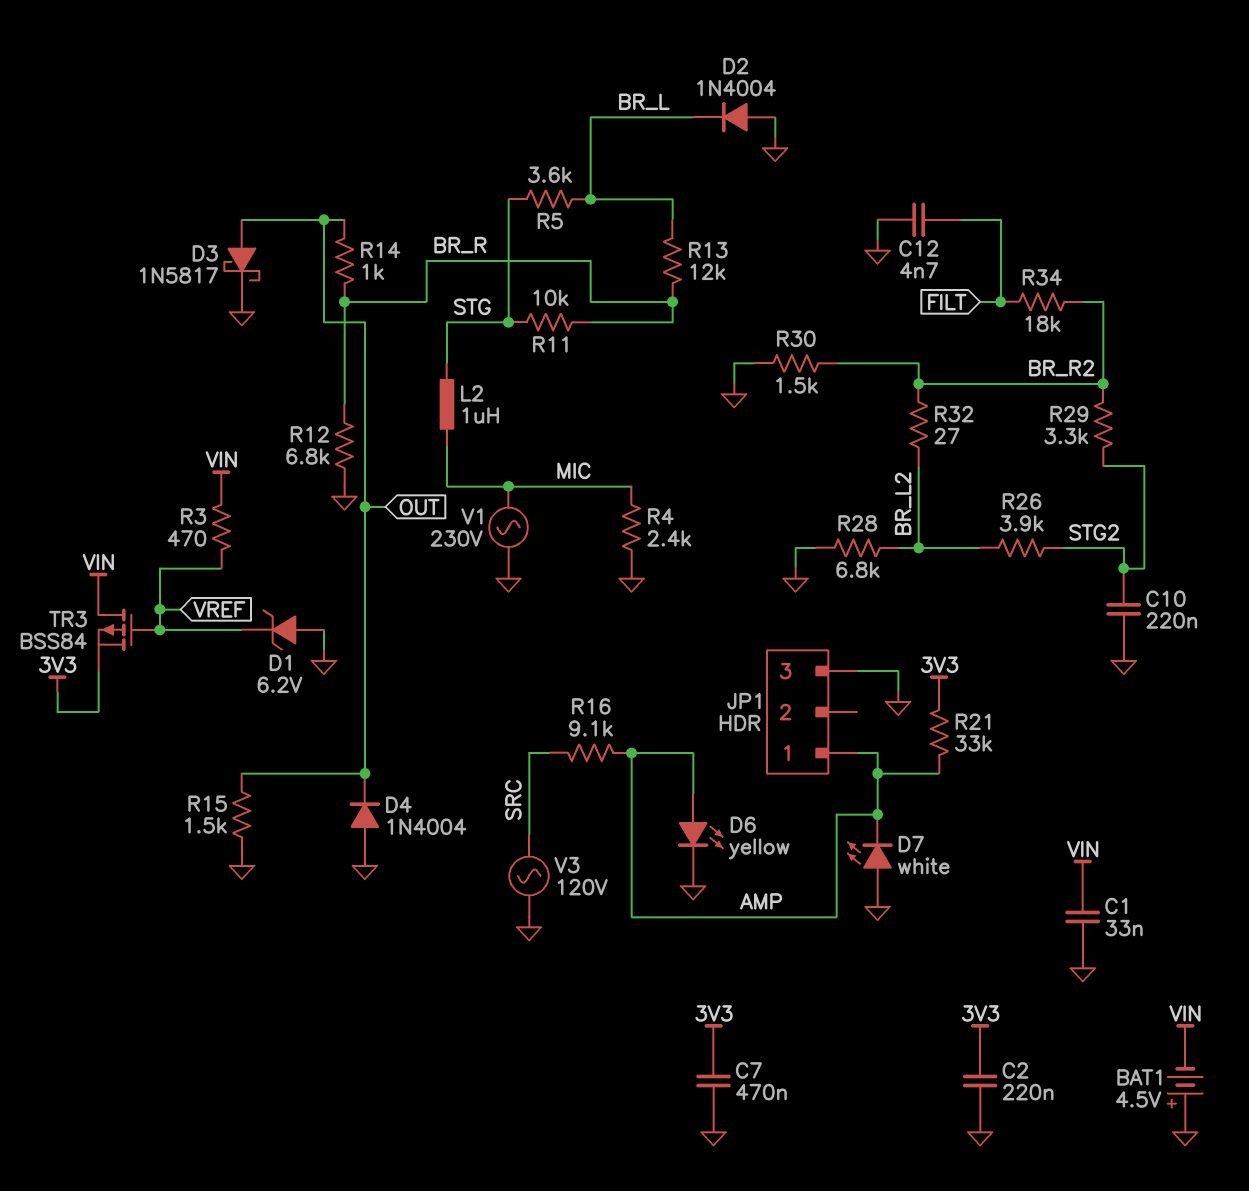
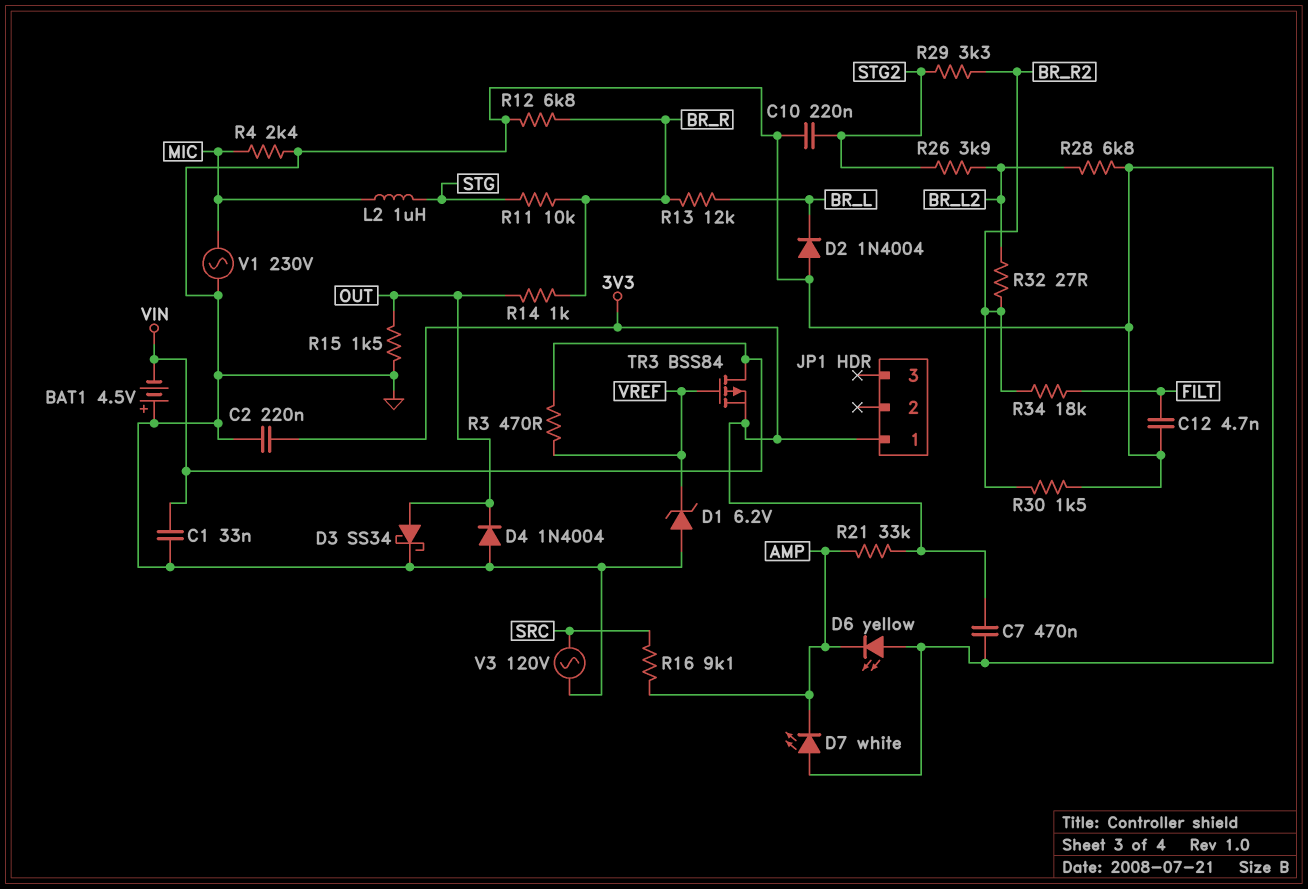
D3: schottky 1N5817 (A OUT, K GND) -> schottky SS34 (A OUT, K GND)
D6: LED yellow (A AMP, K GND) -> LED yellow (A GND, K AMP)
JP1 pin 1: AMP -> 3V3
JP1 pin 3: GND -> none
R5: 3.6k (BR_L, STG) -> none

